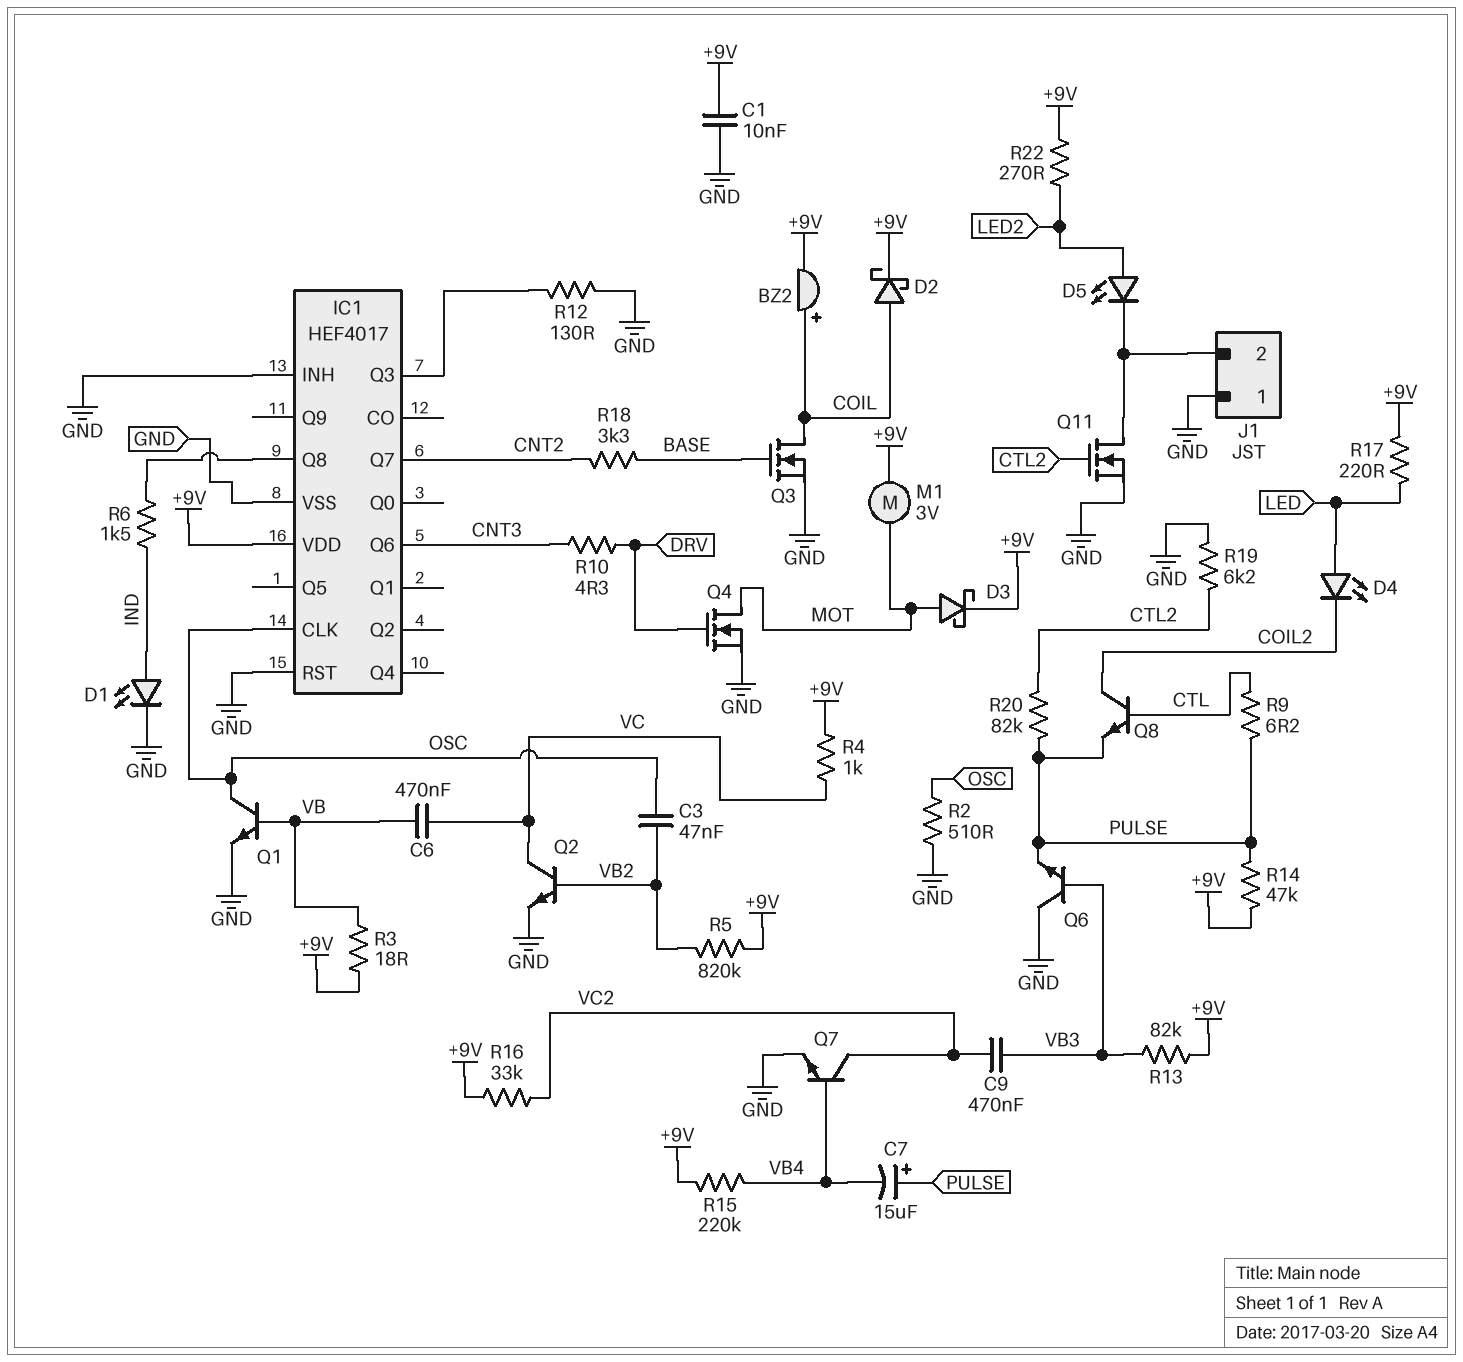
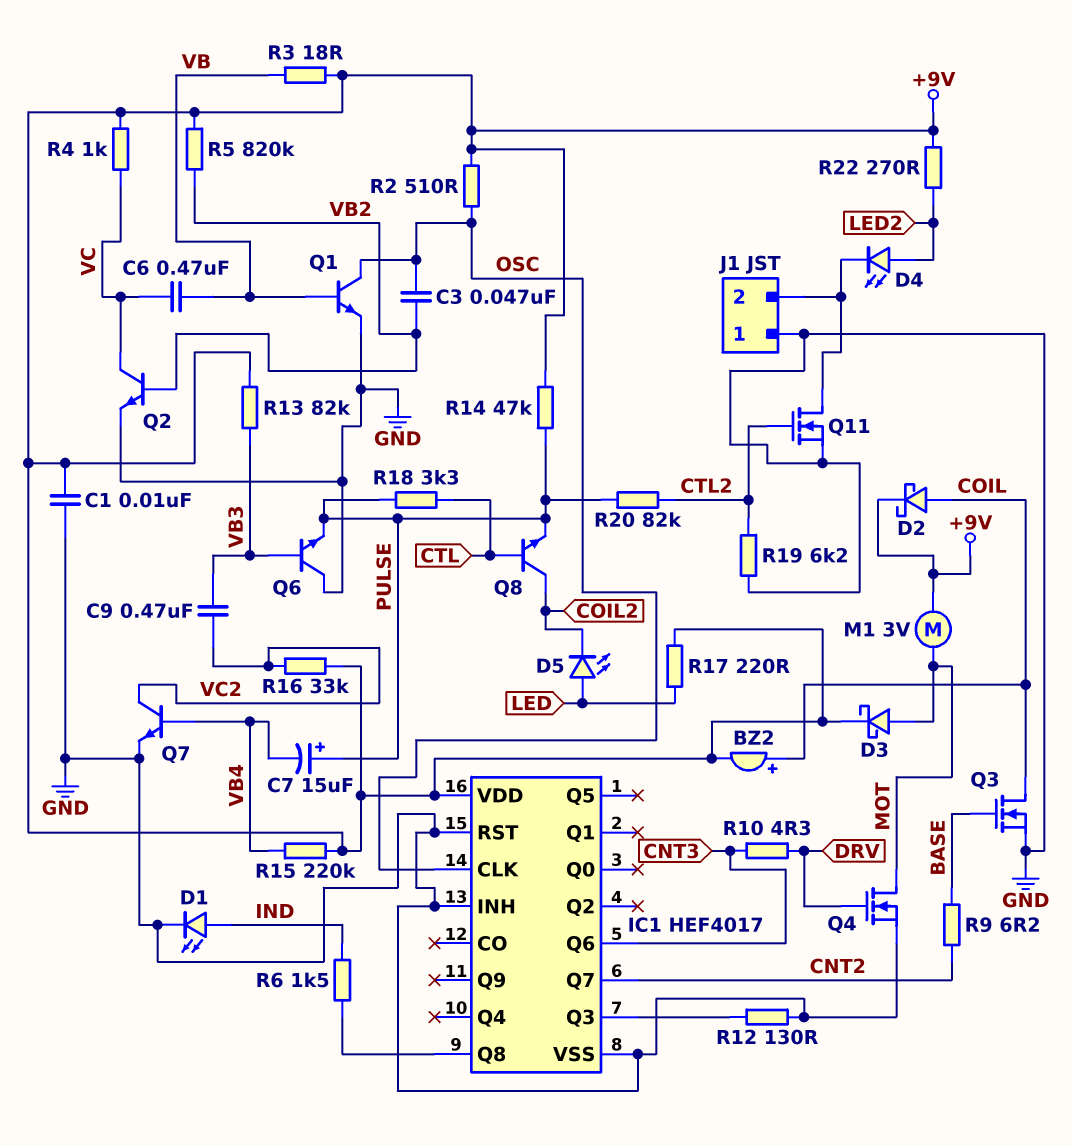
D4: LED (A LED, K COIL2) -> LED (A LED2, K J1/2)
D5: LED (A LED2, K J1/2) -> LED (A LED, K COIL2)
R2: 510 (GND, OSC) -> 510 (+9V, OSC)
R9: 6.2 (CTL, PULSE) -> 6.2 (BASE, CNT2)
R18: 3.3k (BASE, CNT2) -> 3.3k (CTL, PULSE)

